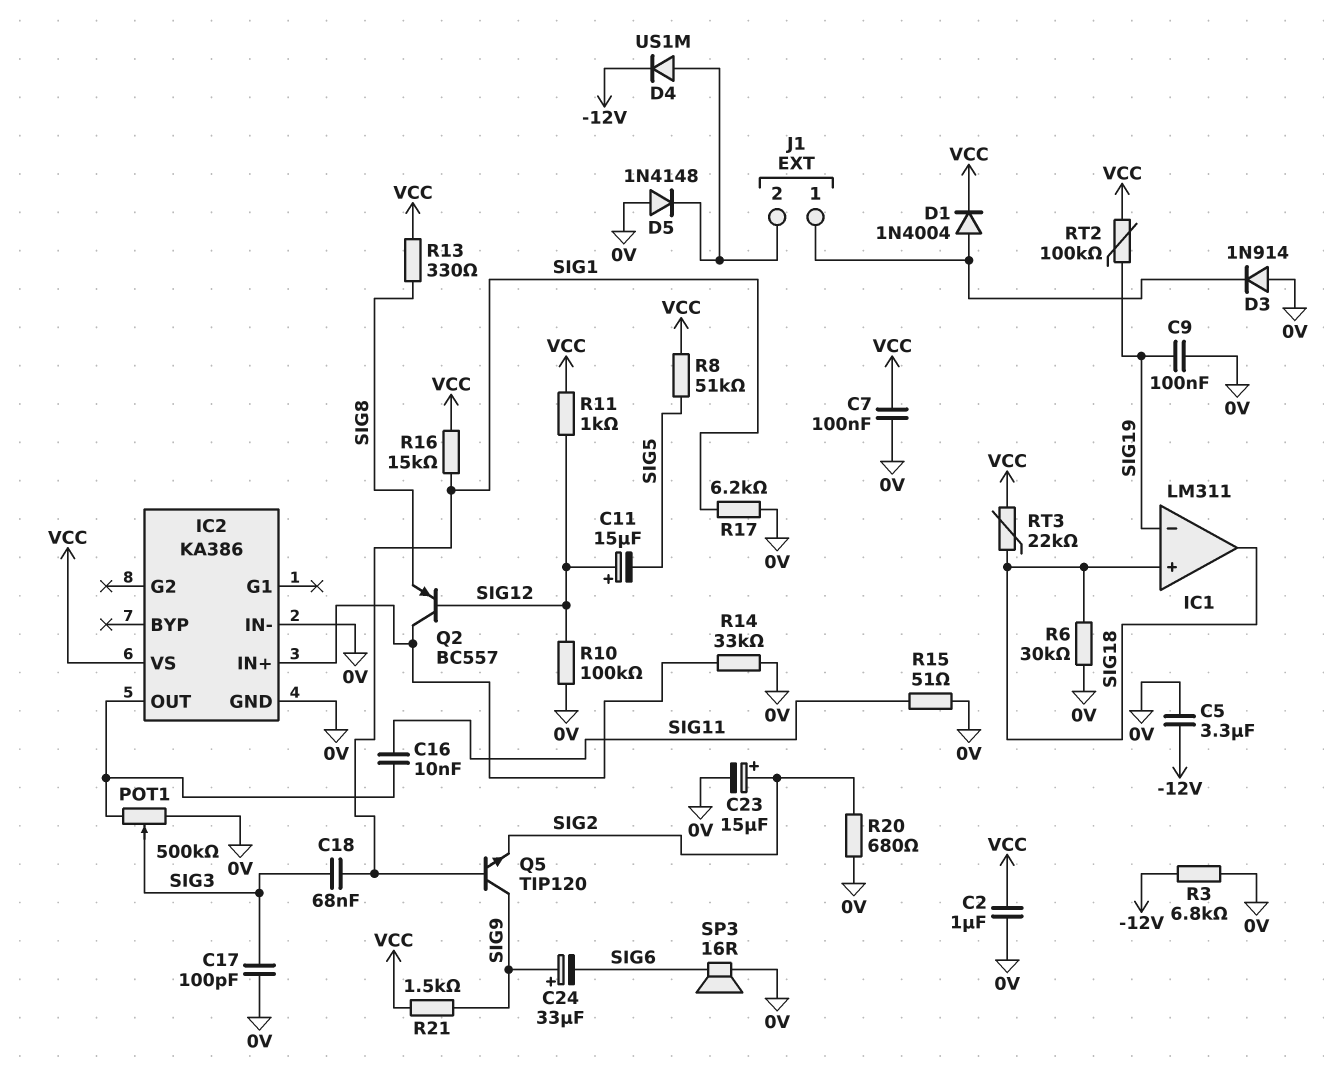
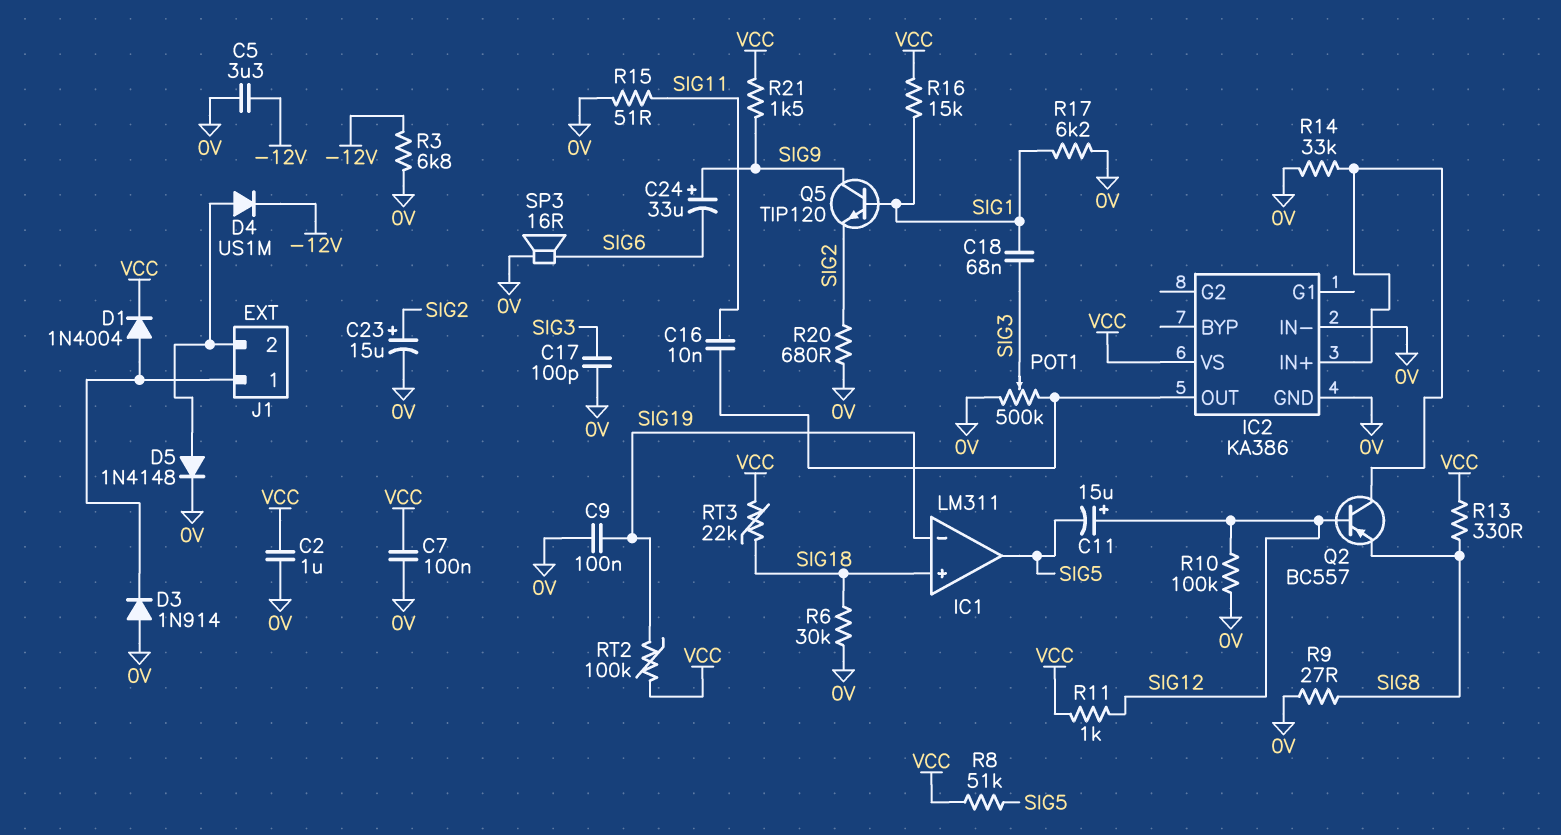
D5: diode 1N4148 (A 0V, K J1/2) -> diode 1N4148 (A J1/2, K 0V)
IC1 pin out: SIG18 -> SIG5
R9: none -> 27 (0V, SIG8)

